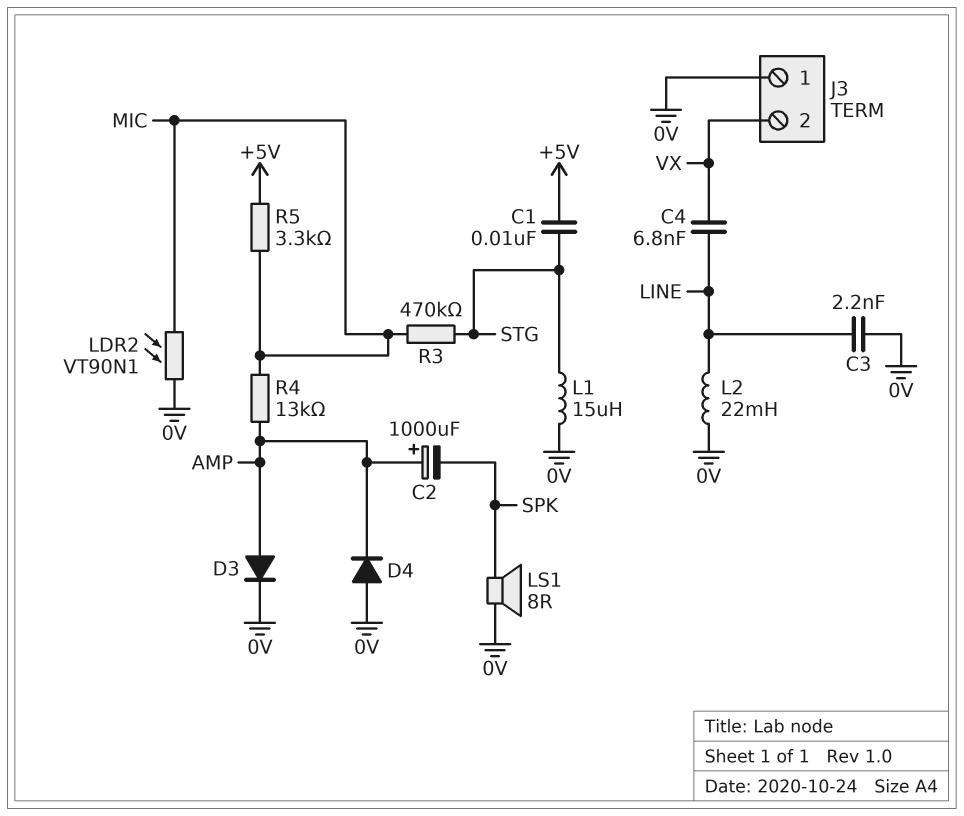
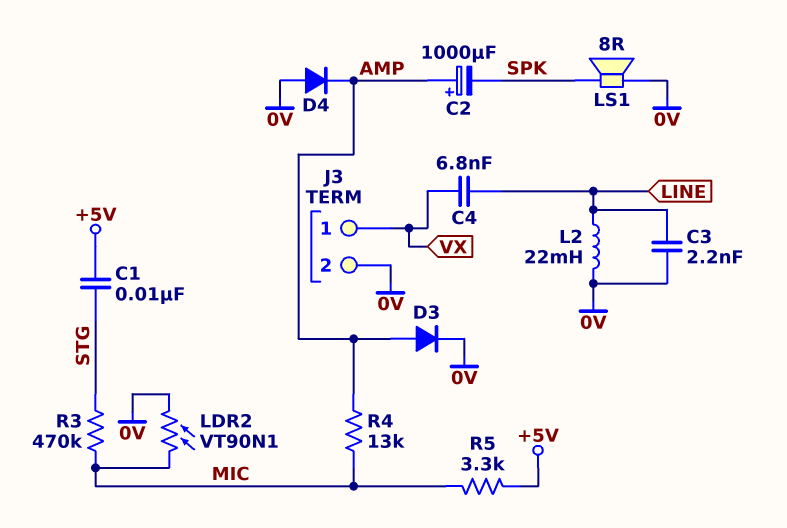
J3 pin 1: 0V -> VX
J3 pin 2: VX -> 0V
L1: 15uH (0V, STG) -> none

